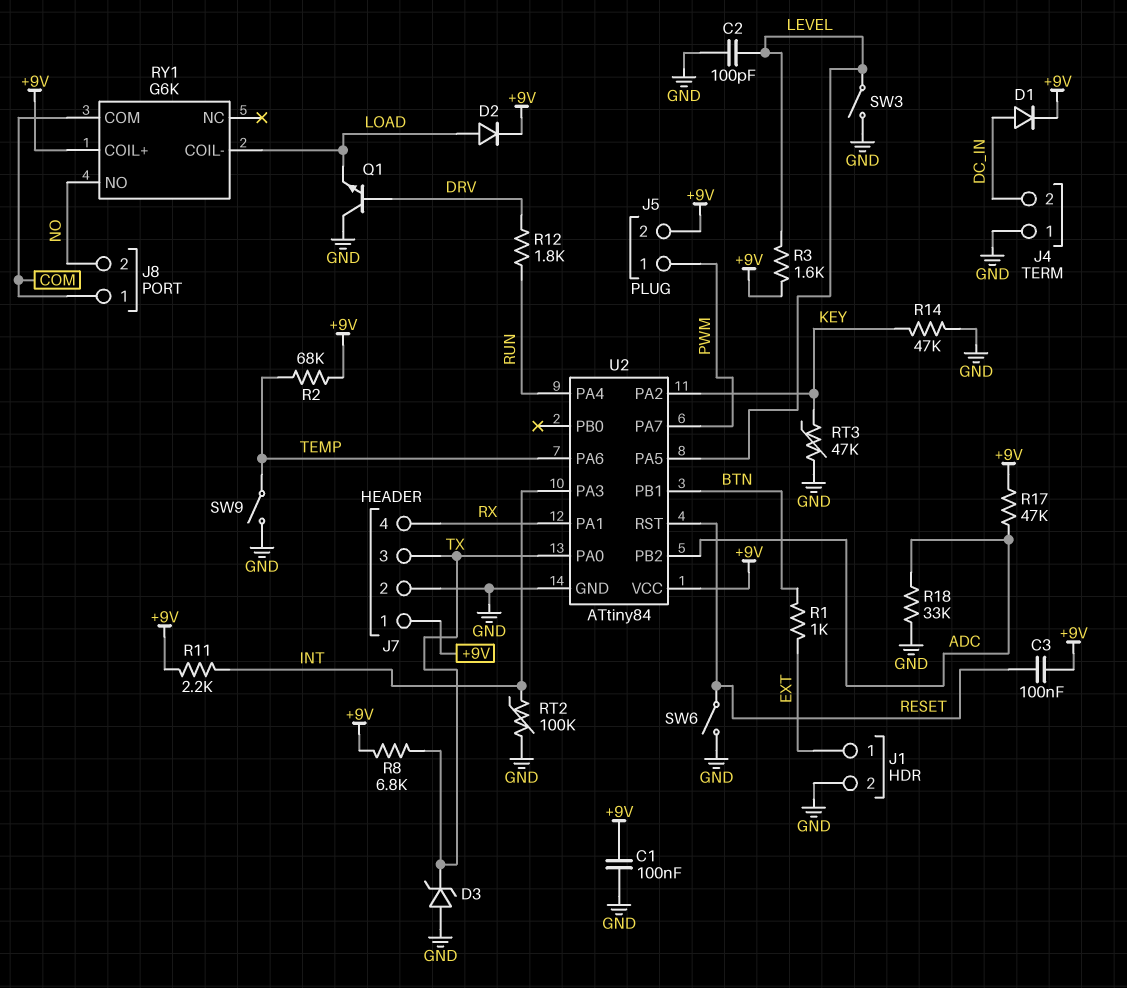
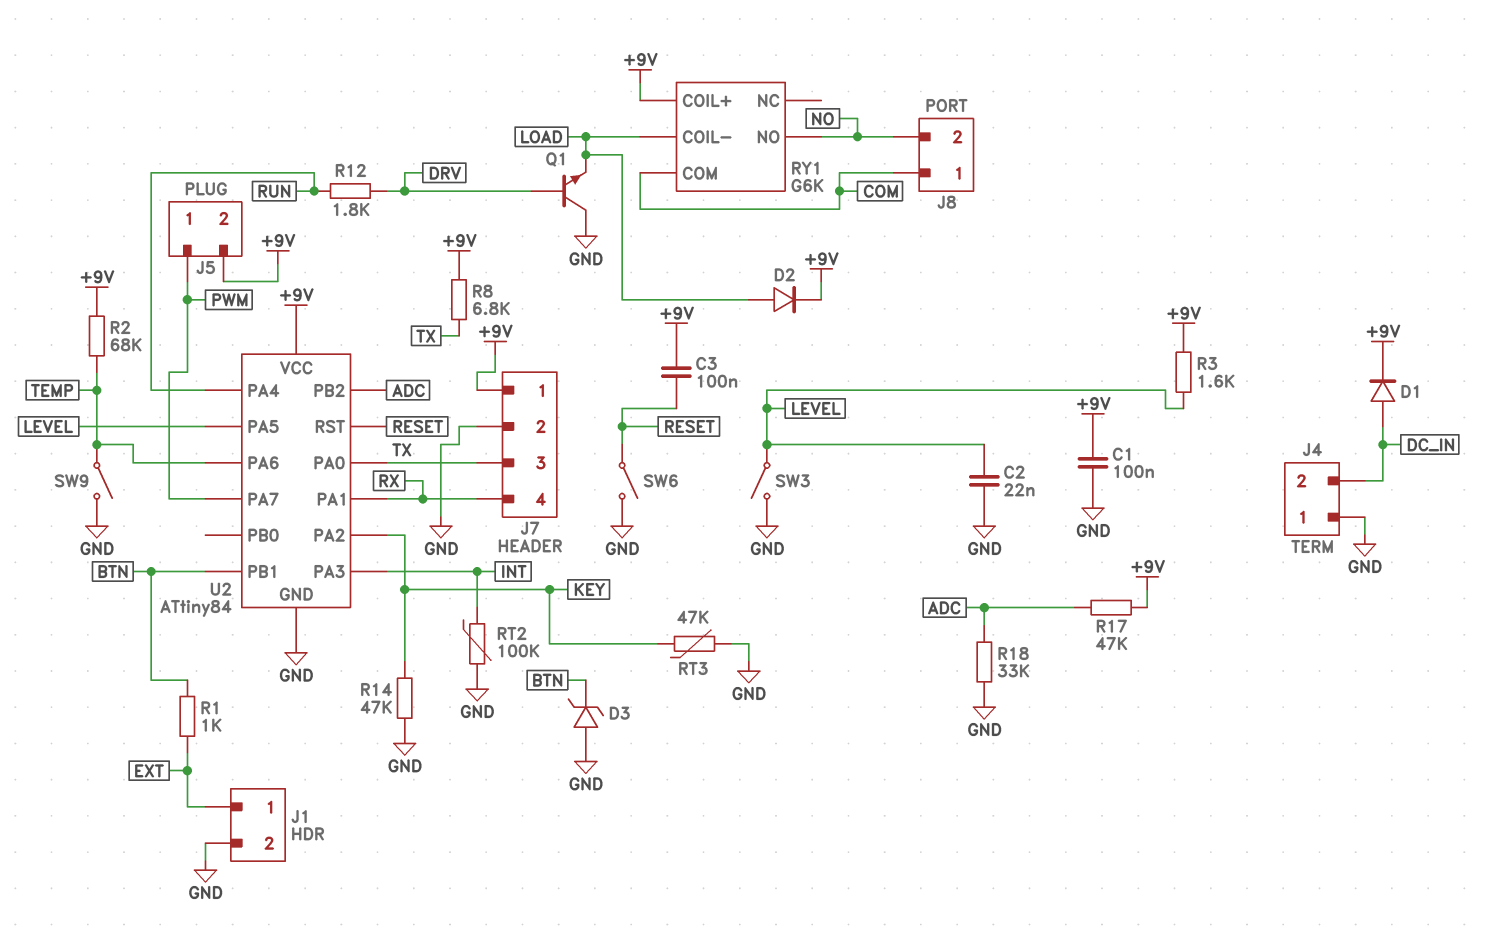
C2: 100pF (GND, LEVEL) -> 22nF (GND, LEVEL)
D3: zener (A GND, K TX) -> zener (A GND, K BTN)
R11: 2.2k (+9V, INT) -> none

